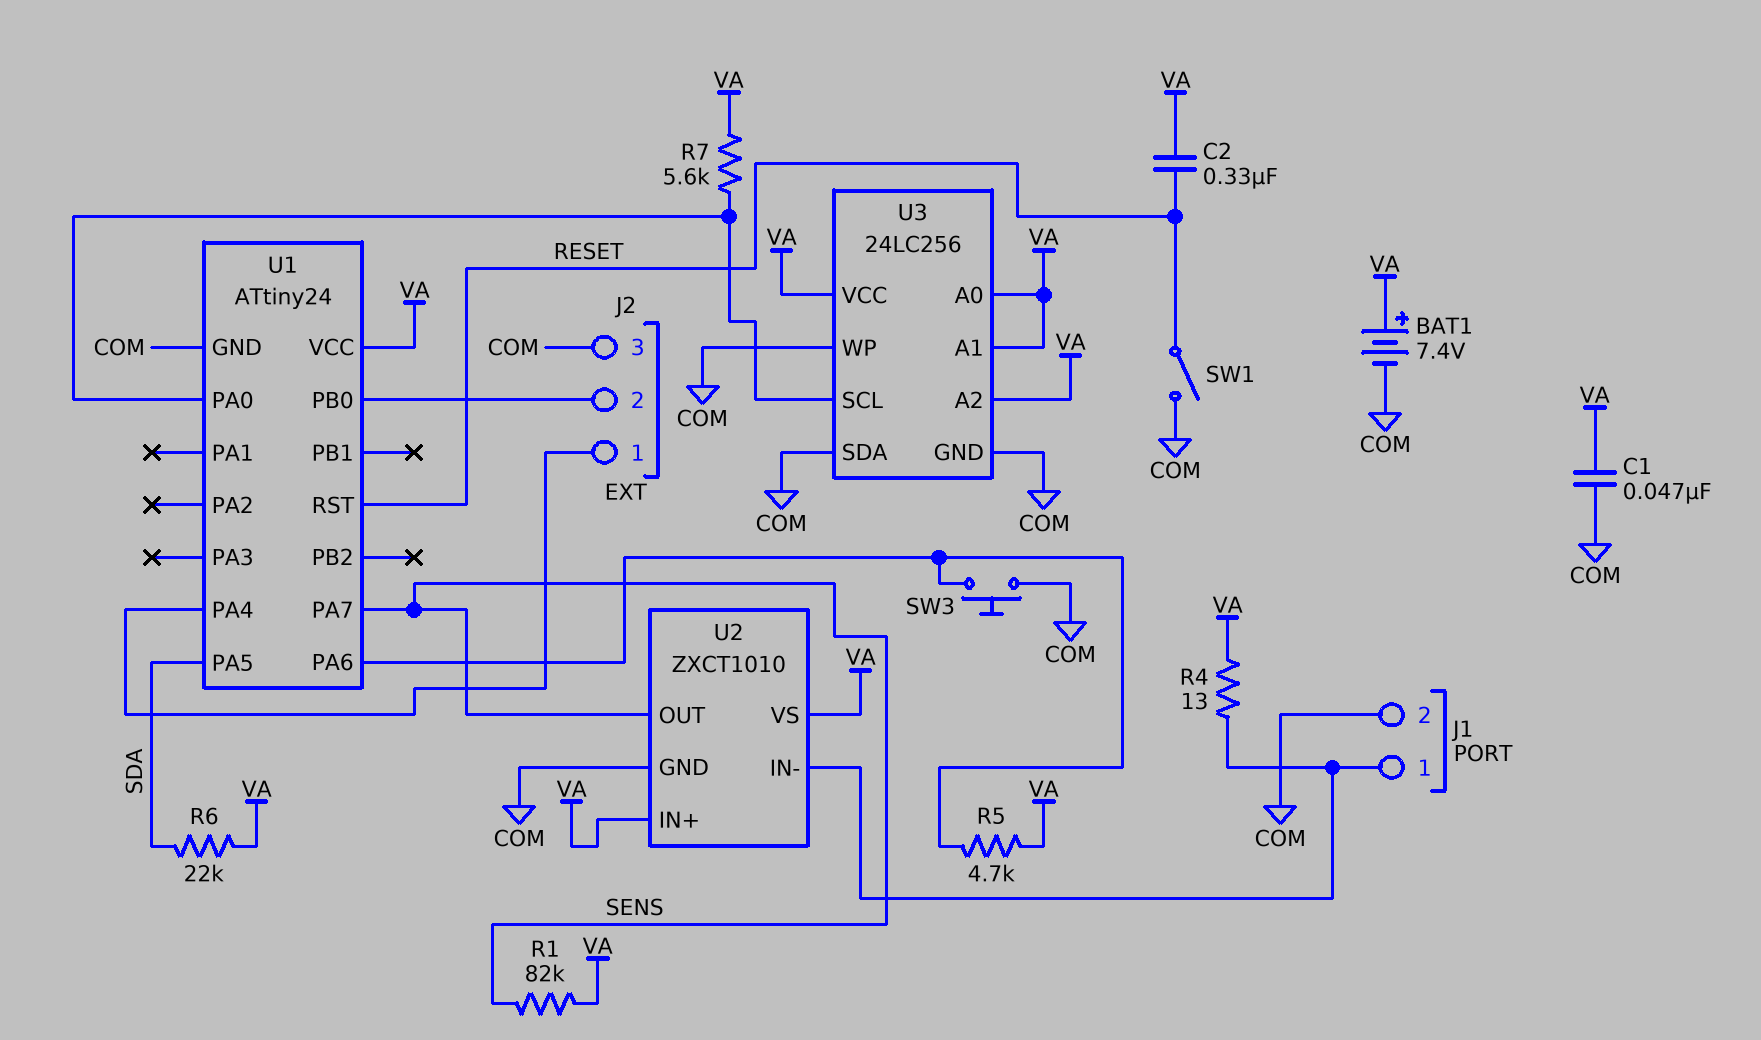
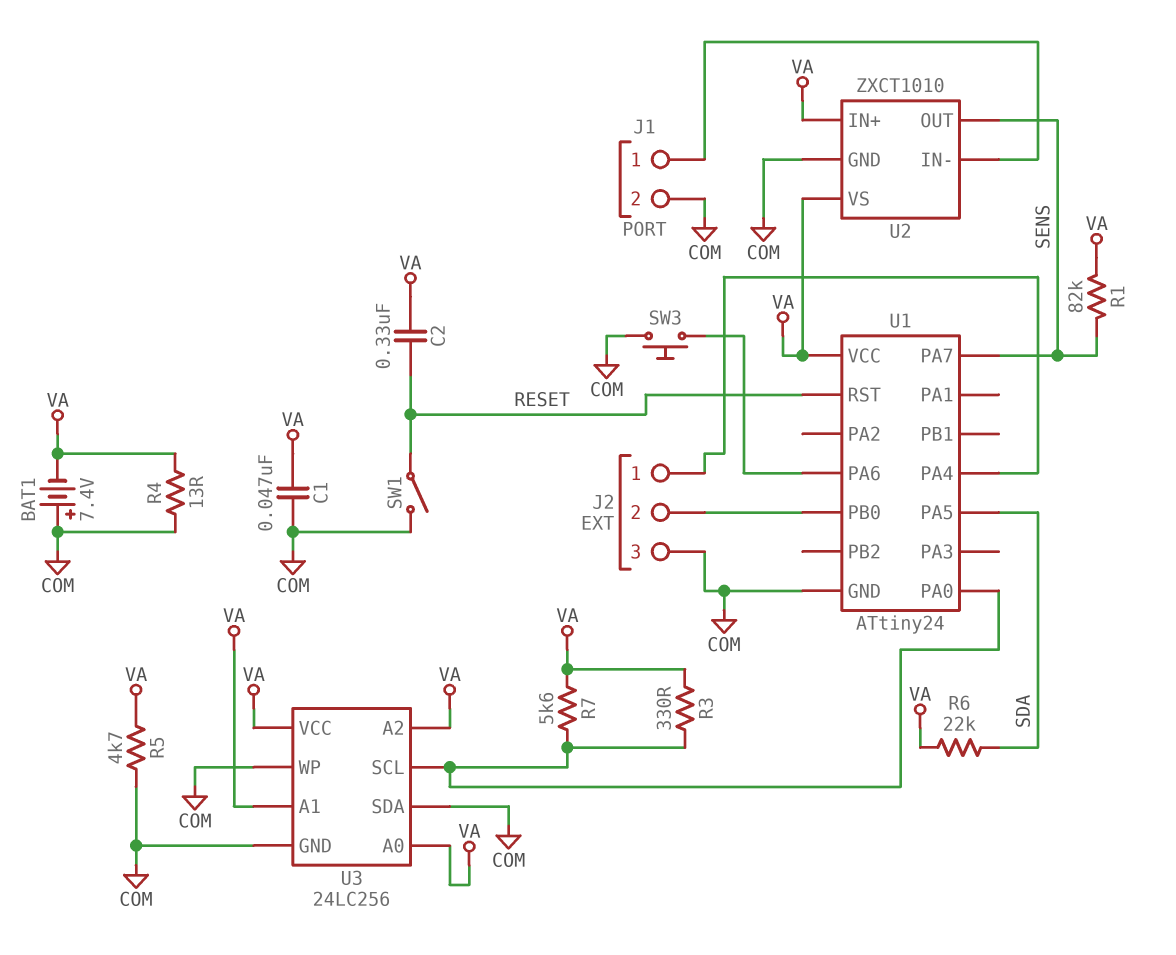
BAT1: 7.4V (plus VA, minus COM) -> 7.4V (plus COM, minus VA)
R3: none -> 330 (U1/PA0, VA)
R4: 13 (J1/1, VA) -> 13 (COM, VA)
R5: 4.7k (U1/PA6, VA) -> 4.7k (COM, VA)

